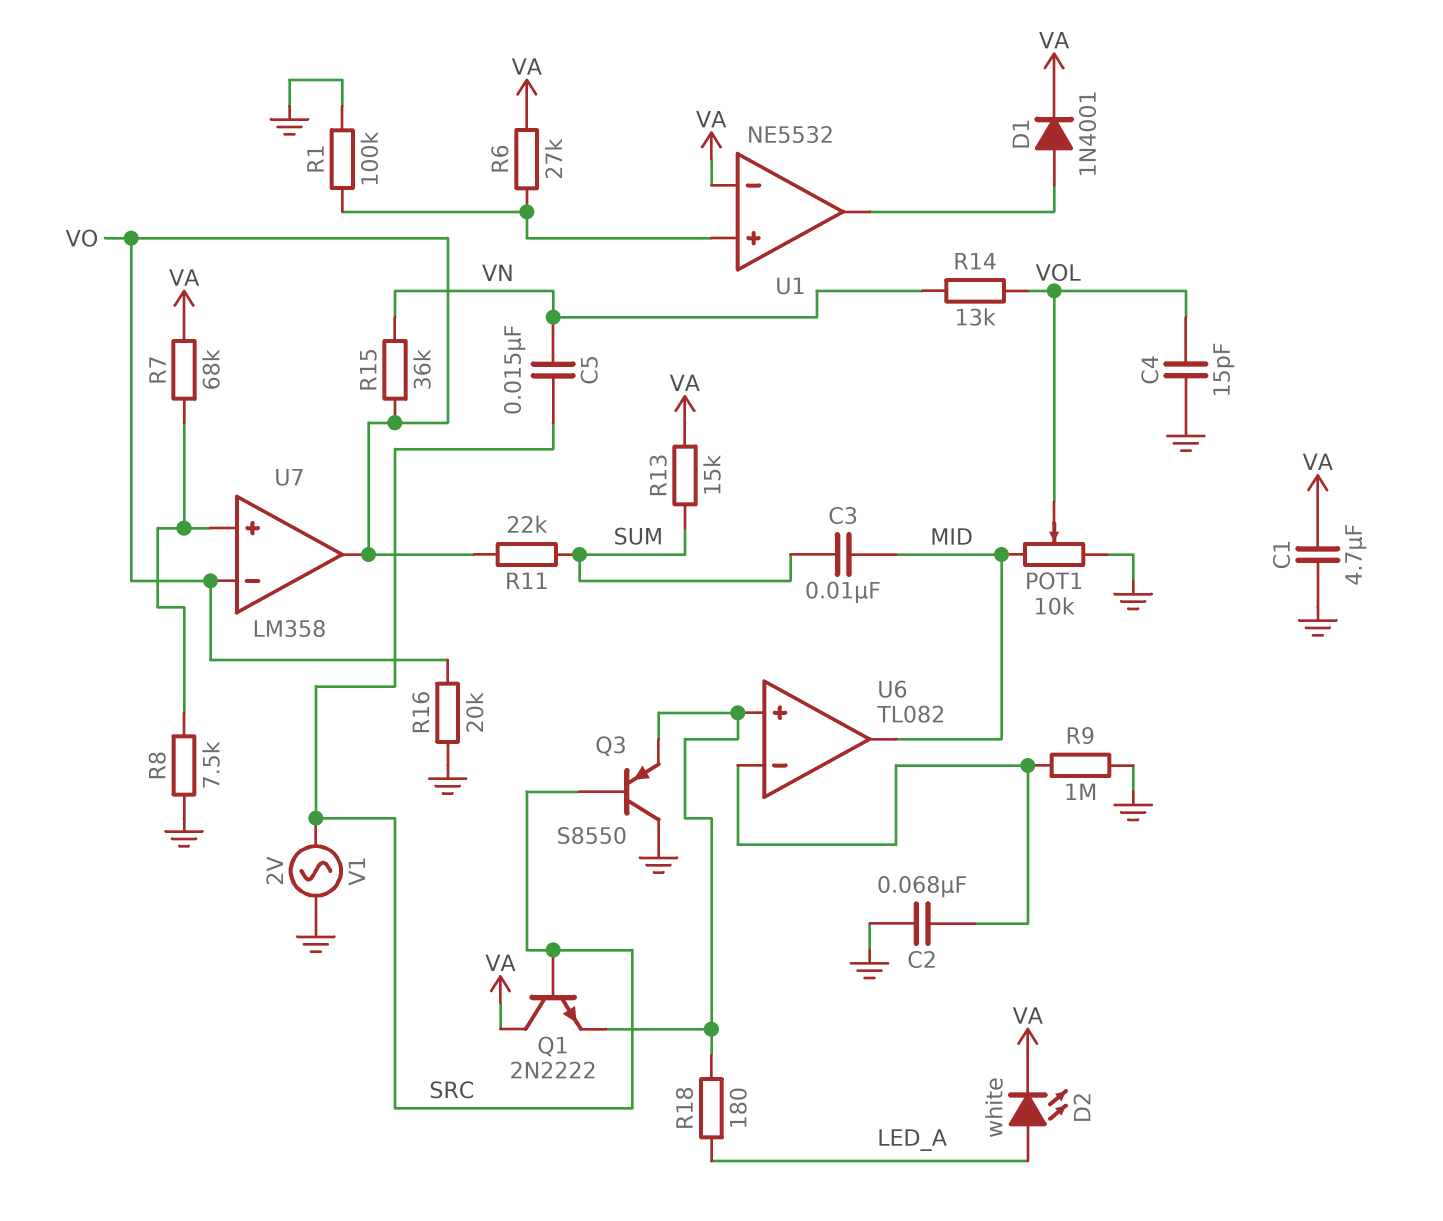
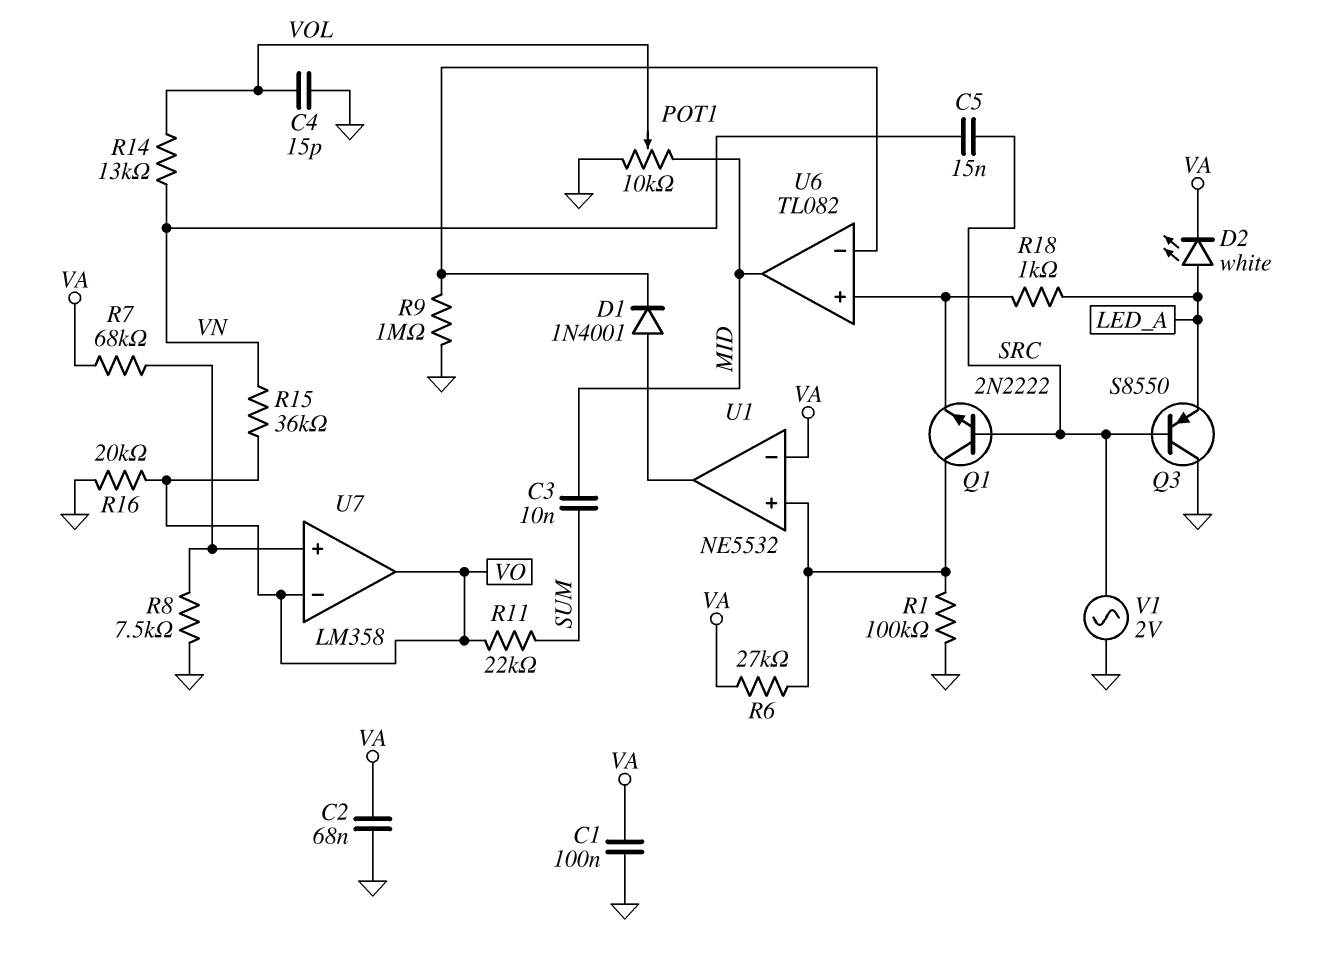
C1: 4.7uF (GND, VA) -> 100nF (GND, VA)
C2: 68nF (GND, U6/in-) -> 68nF (GND, VA)
D1: diode 1N4001 (A U1/out, K VA) -> diode 1N4001 (A U1/out, K U6/in-)
Q1: NPN 2N2222 (B SRC, C VA, E U6/in+) -> NPN 2N2222 (B SRC, C U1/in+, E U6/in+)
Q3: PNP S8550 (B SRC, C GND, E U6/in+) -> PNP S8550 (B SRC, C GND, E LED_A)
R13: 15k (SUM, VA) -> none
R18: 180 (LED_A, U6/in+) -> 1k (LED_A, U6/in+)

